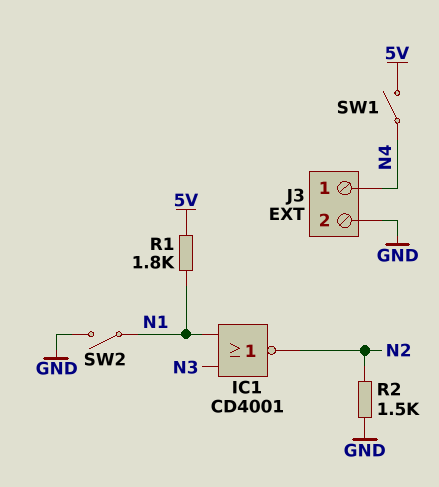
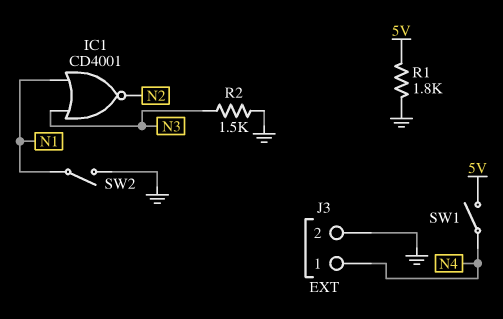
R1: 1.8k (5V, N1) -> 1.8k (5V, GND)
R2: 1.5k (GND, N2) -> 1.5k (GND, N3)

